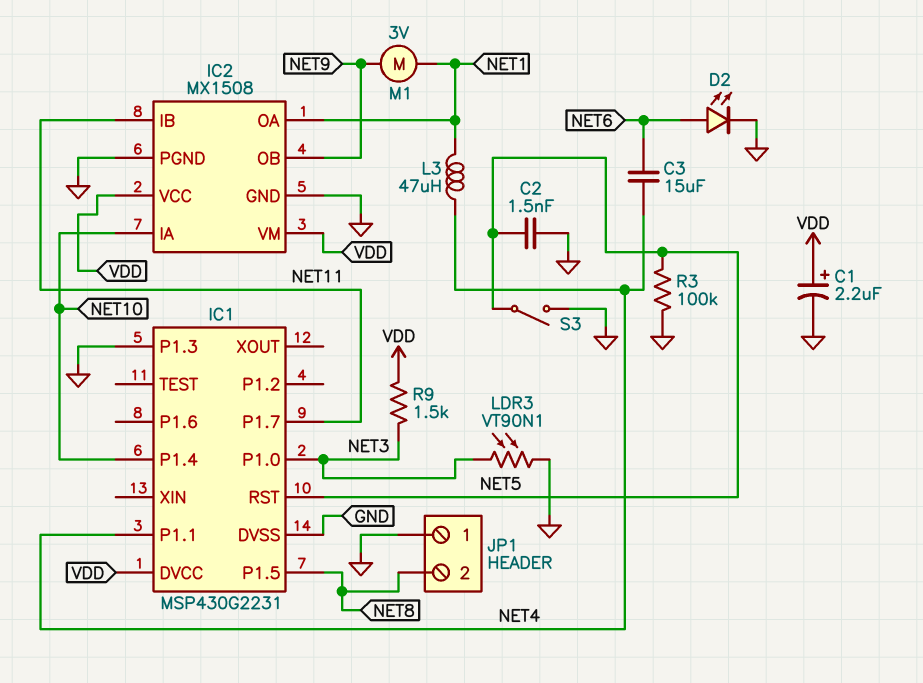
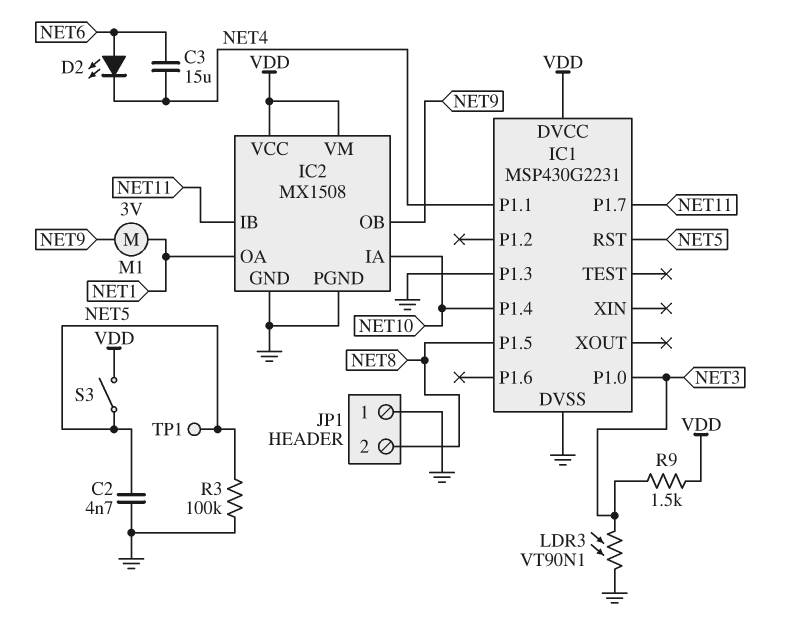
C1: 2.2uF (plus VDD, minus GND) -> none
C2: 1.5nF (GND, NET5) -> 4.7nF (GND, NET5)
D2: LED (A NET6, K GND) -> LED (A NET6, K NET4)
L3: 47uH (NET1, NET4) -> none
S3: switch (GND, NET5) -> switch (NET5, VDD)
TP1: none -> test point (NET5)

